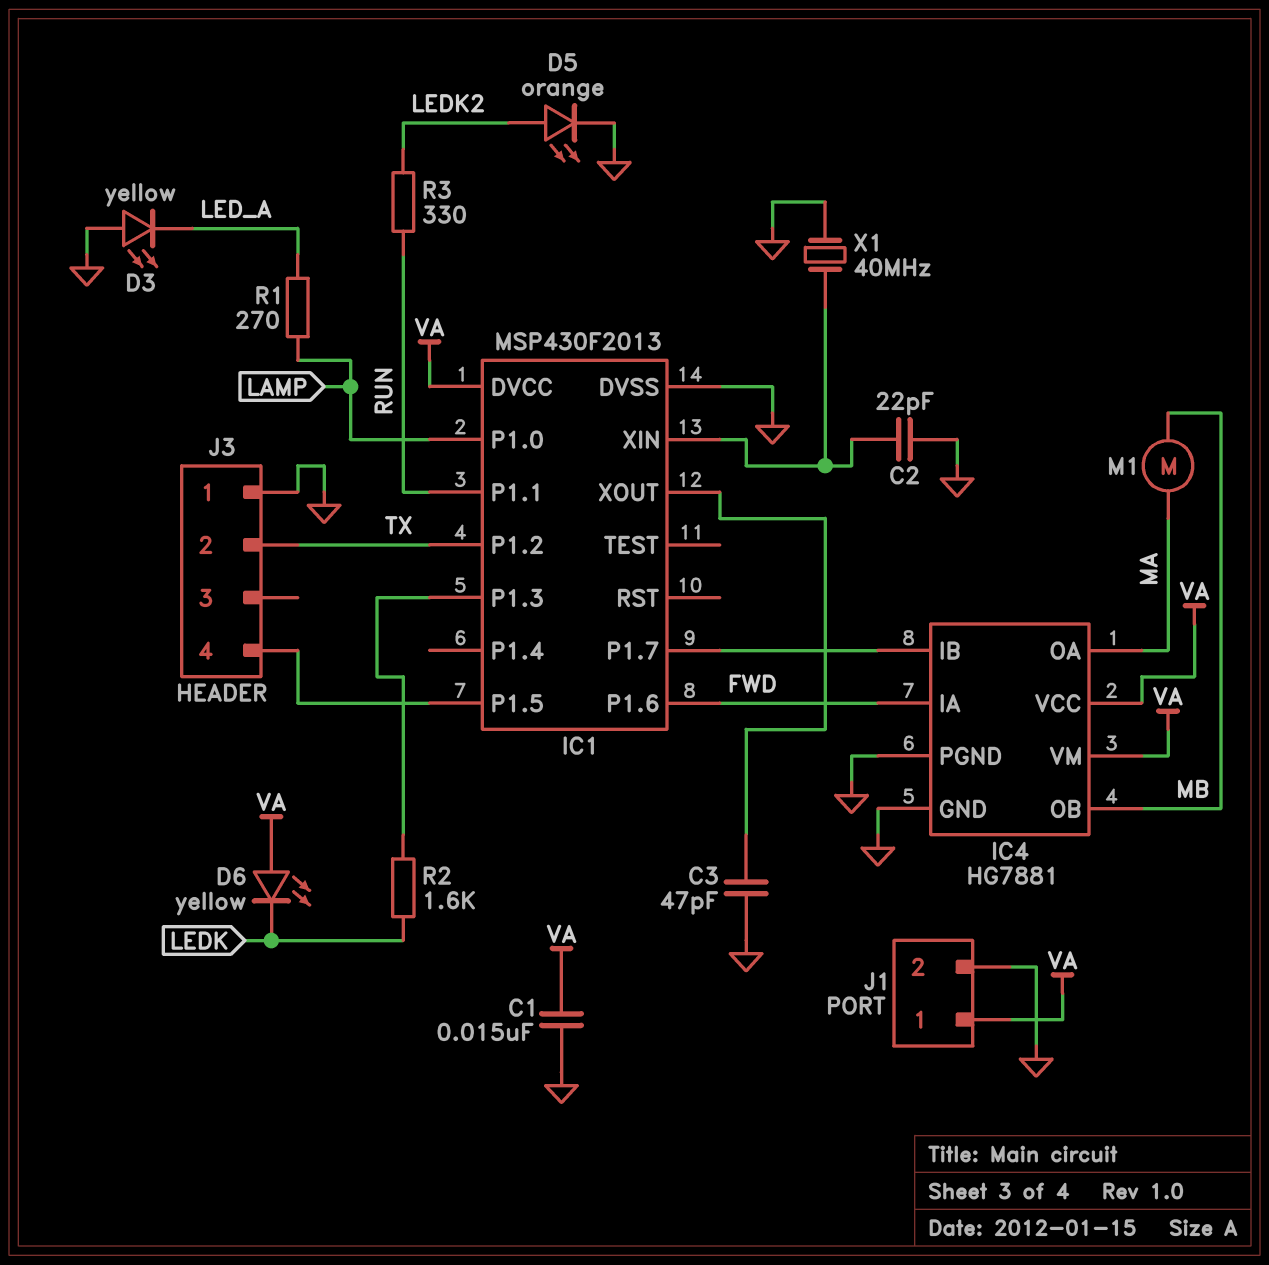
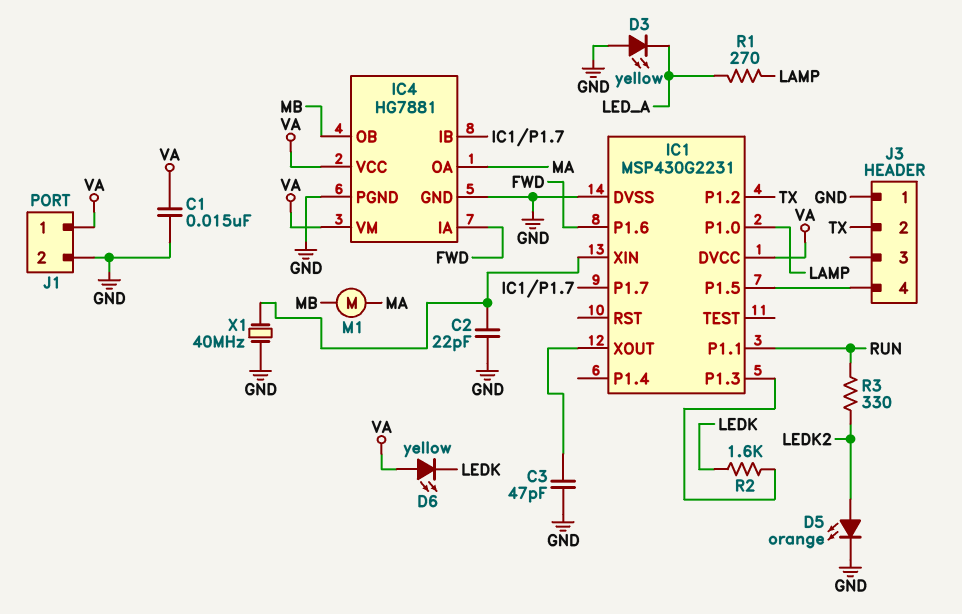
IC1: MSP430F2013 -> MSP430G2231

